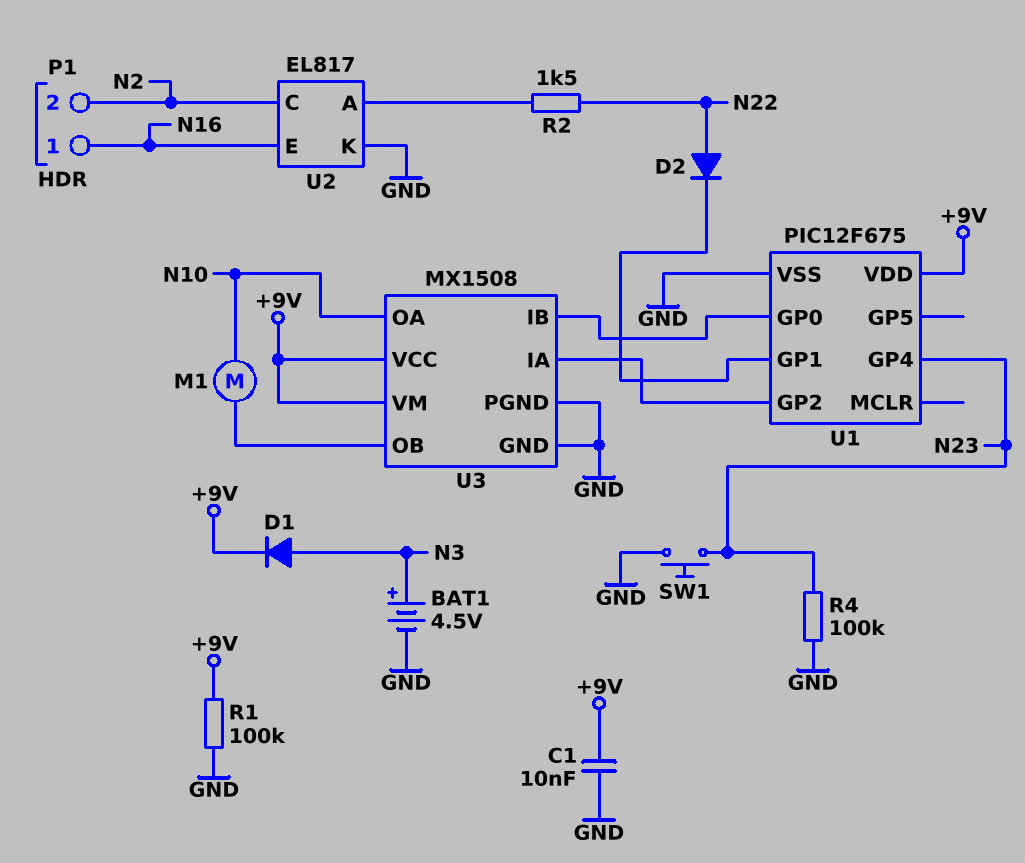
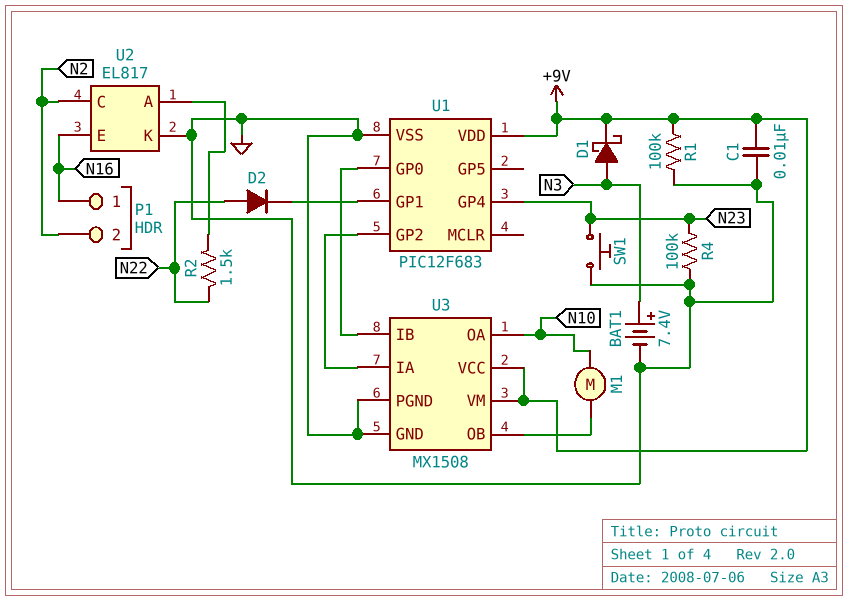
BAT1: 4.5V (plus N3, minus GND) -> 7.4V (plus N3, minus GND)
D1: diode (A N3, K +9V) -> schottky (A N3, K +9V)
U1: PIC12F675 -> PIC12F683

